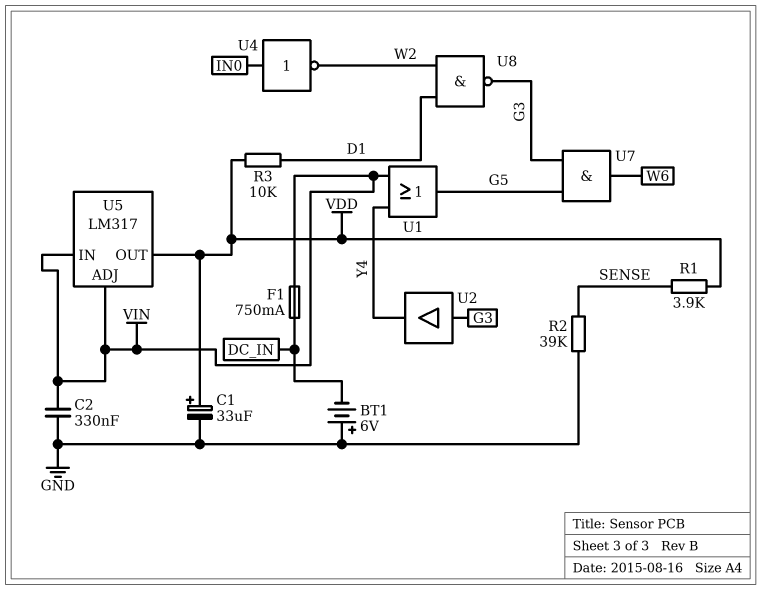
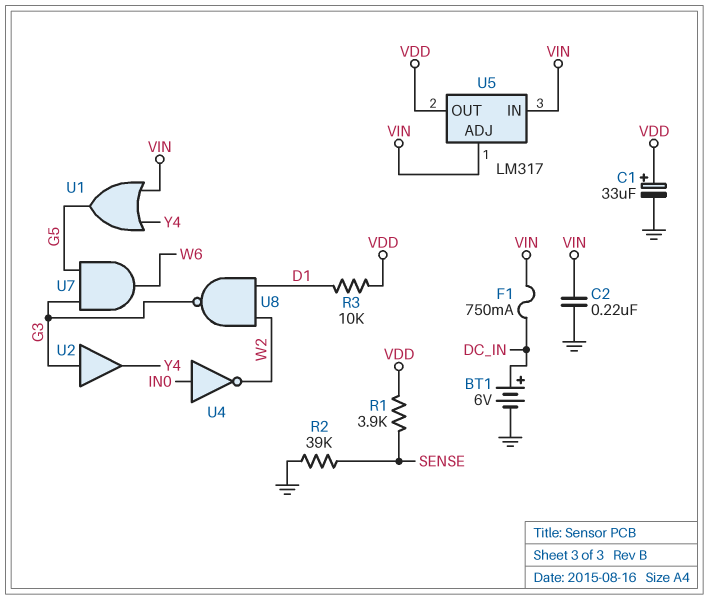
BT1: 6V (plus GND, minus DC_IN) -> 6V (plus DC_IN, minus GND)
C2: 330nF (GND, VIN) -> 220nF (GND, VIN)

